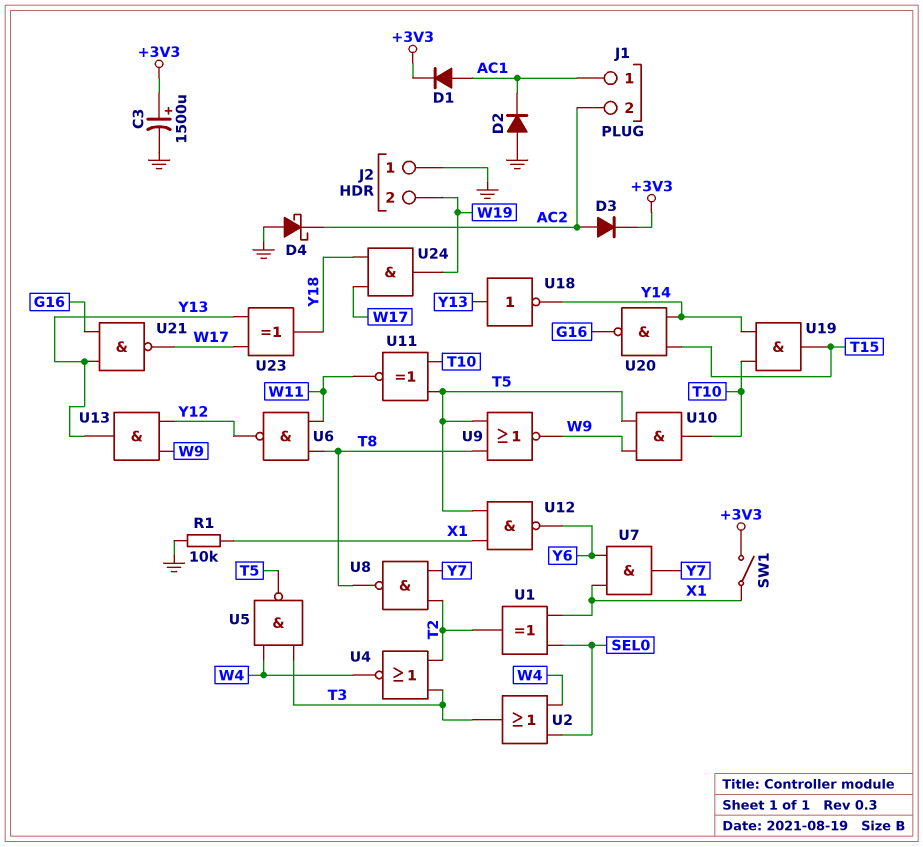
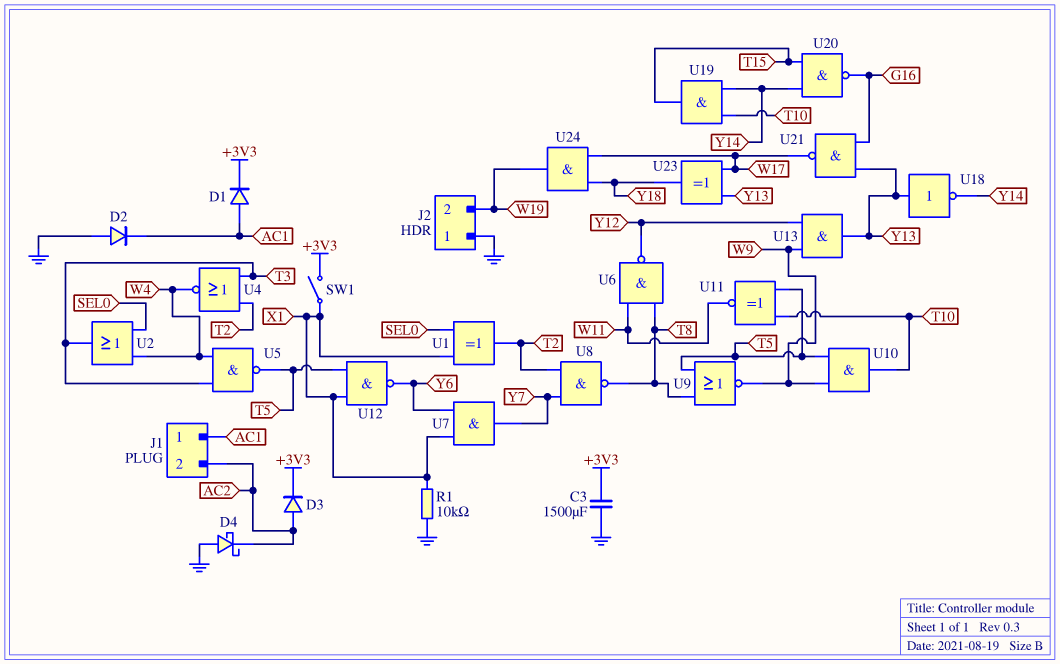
C3: 1500uF (plus +3V3, minus GND) -> 1500uF (+3V3, GND)

